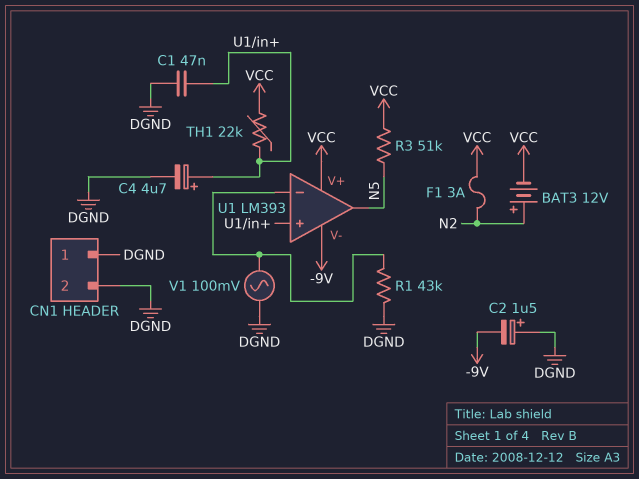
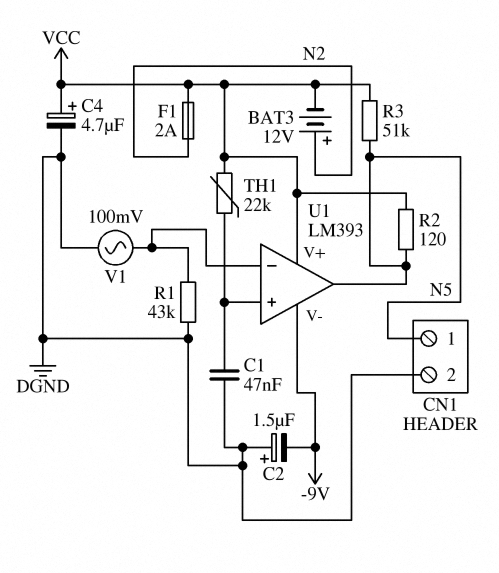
C4: 4.7uF (plus U1/in+, minus DGND) -> 4.7uF (plus VCC, minus DGND)
CN1 pin 1: DGND -> N5
F1: 3A (N2, VCC) -> 2A (N2, VCC)
R2: none -> 120 (N5, VCC)

